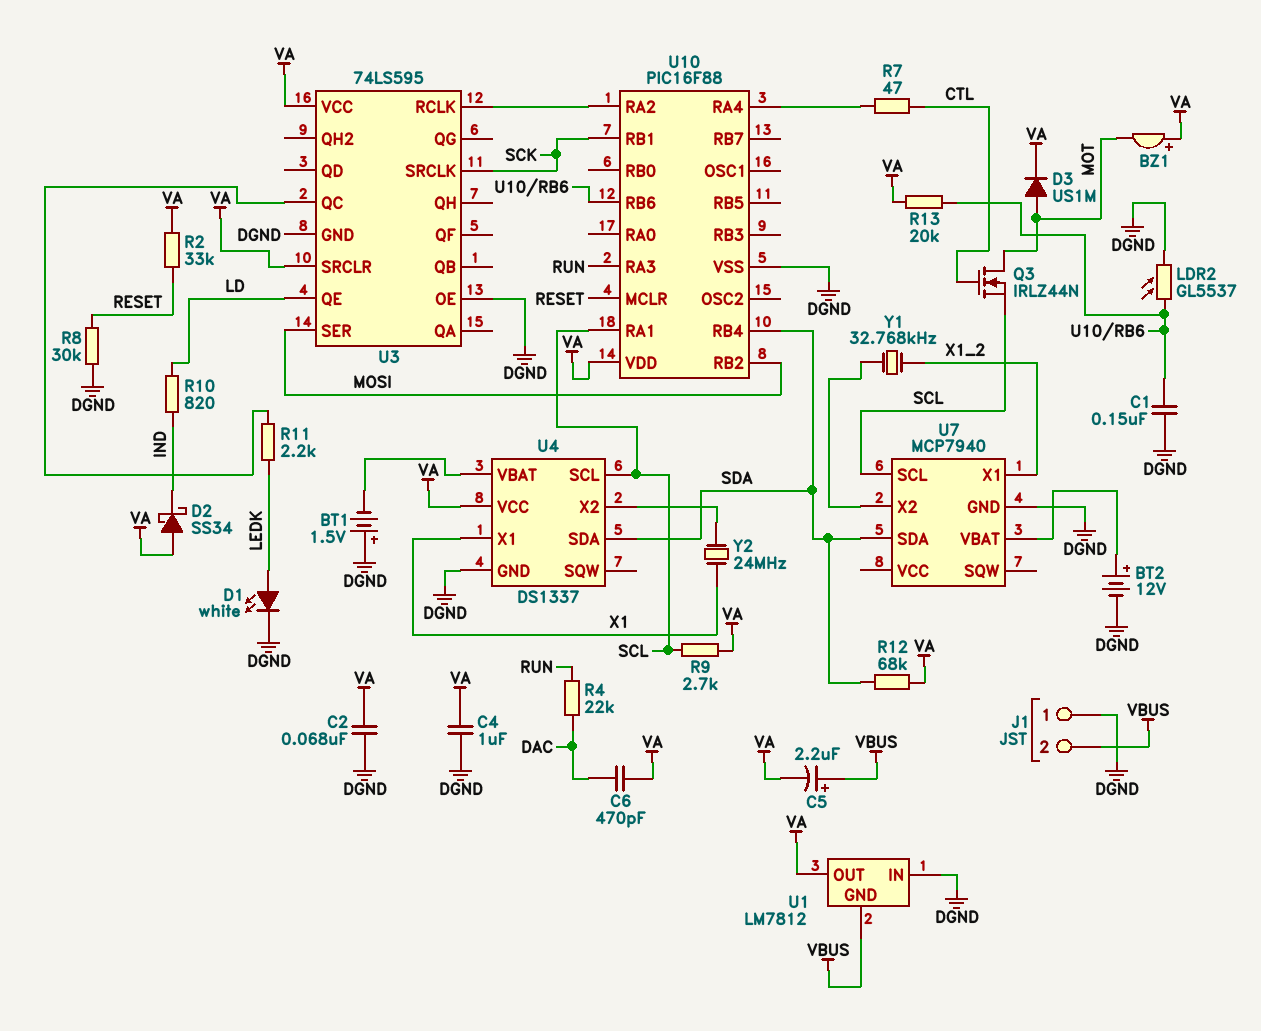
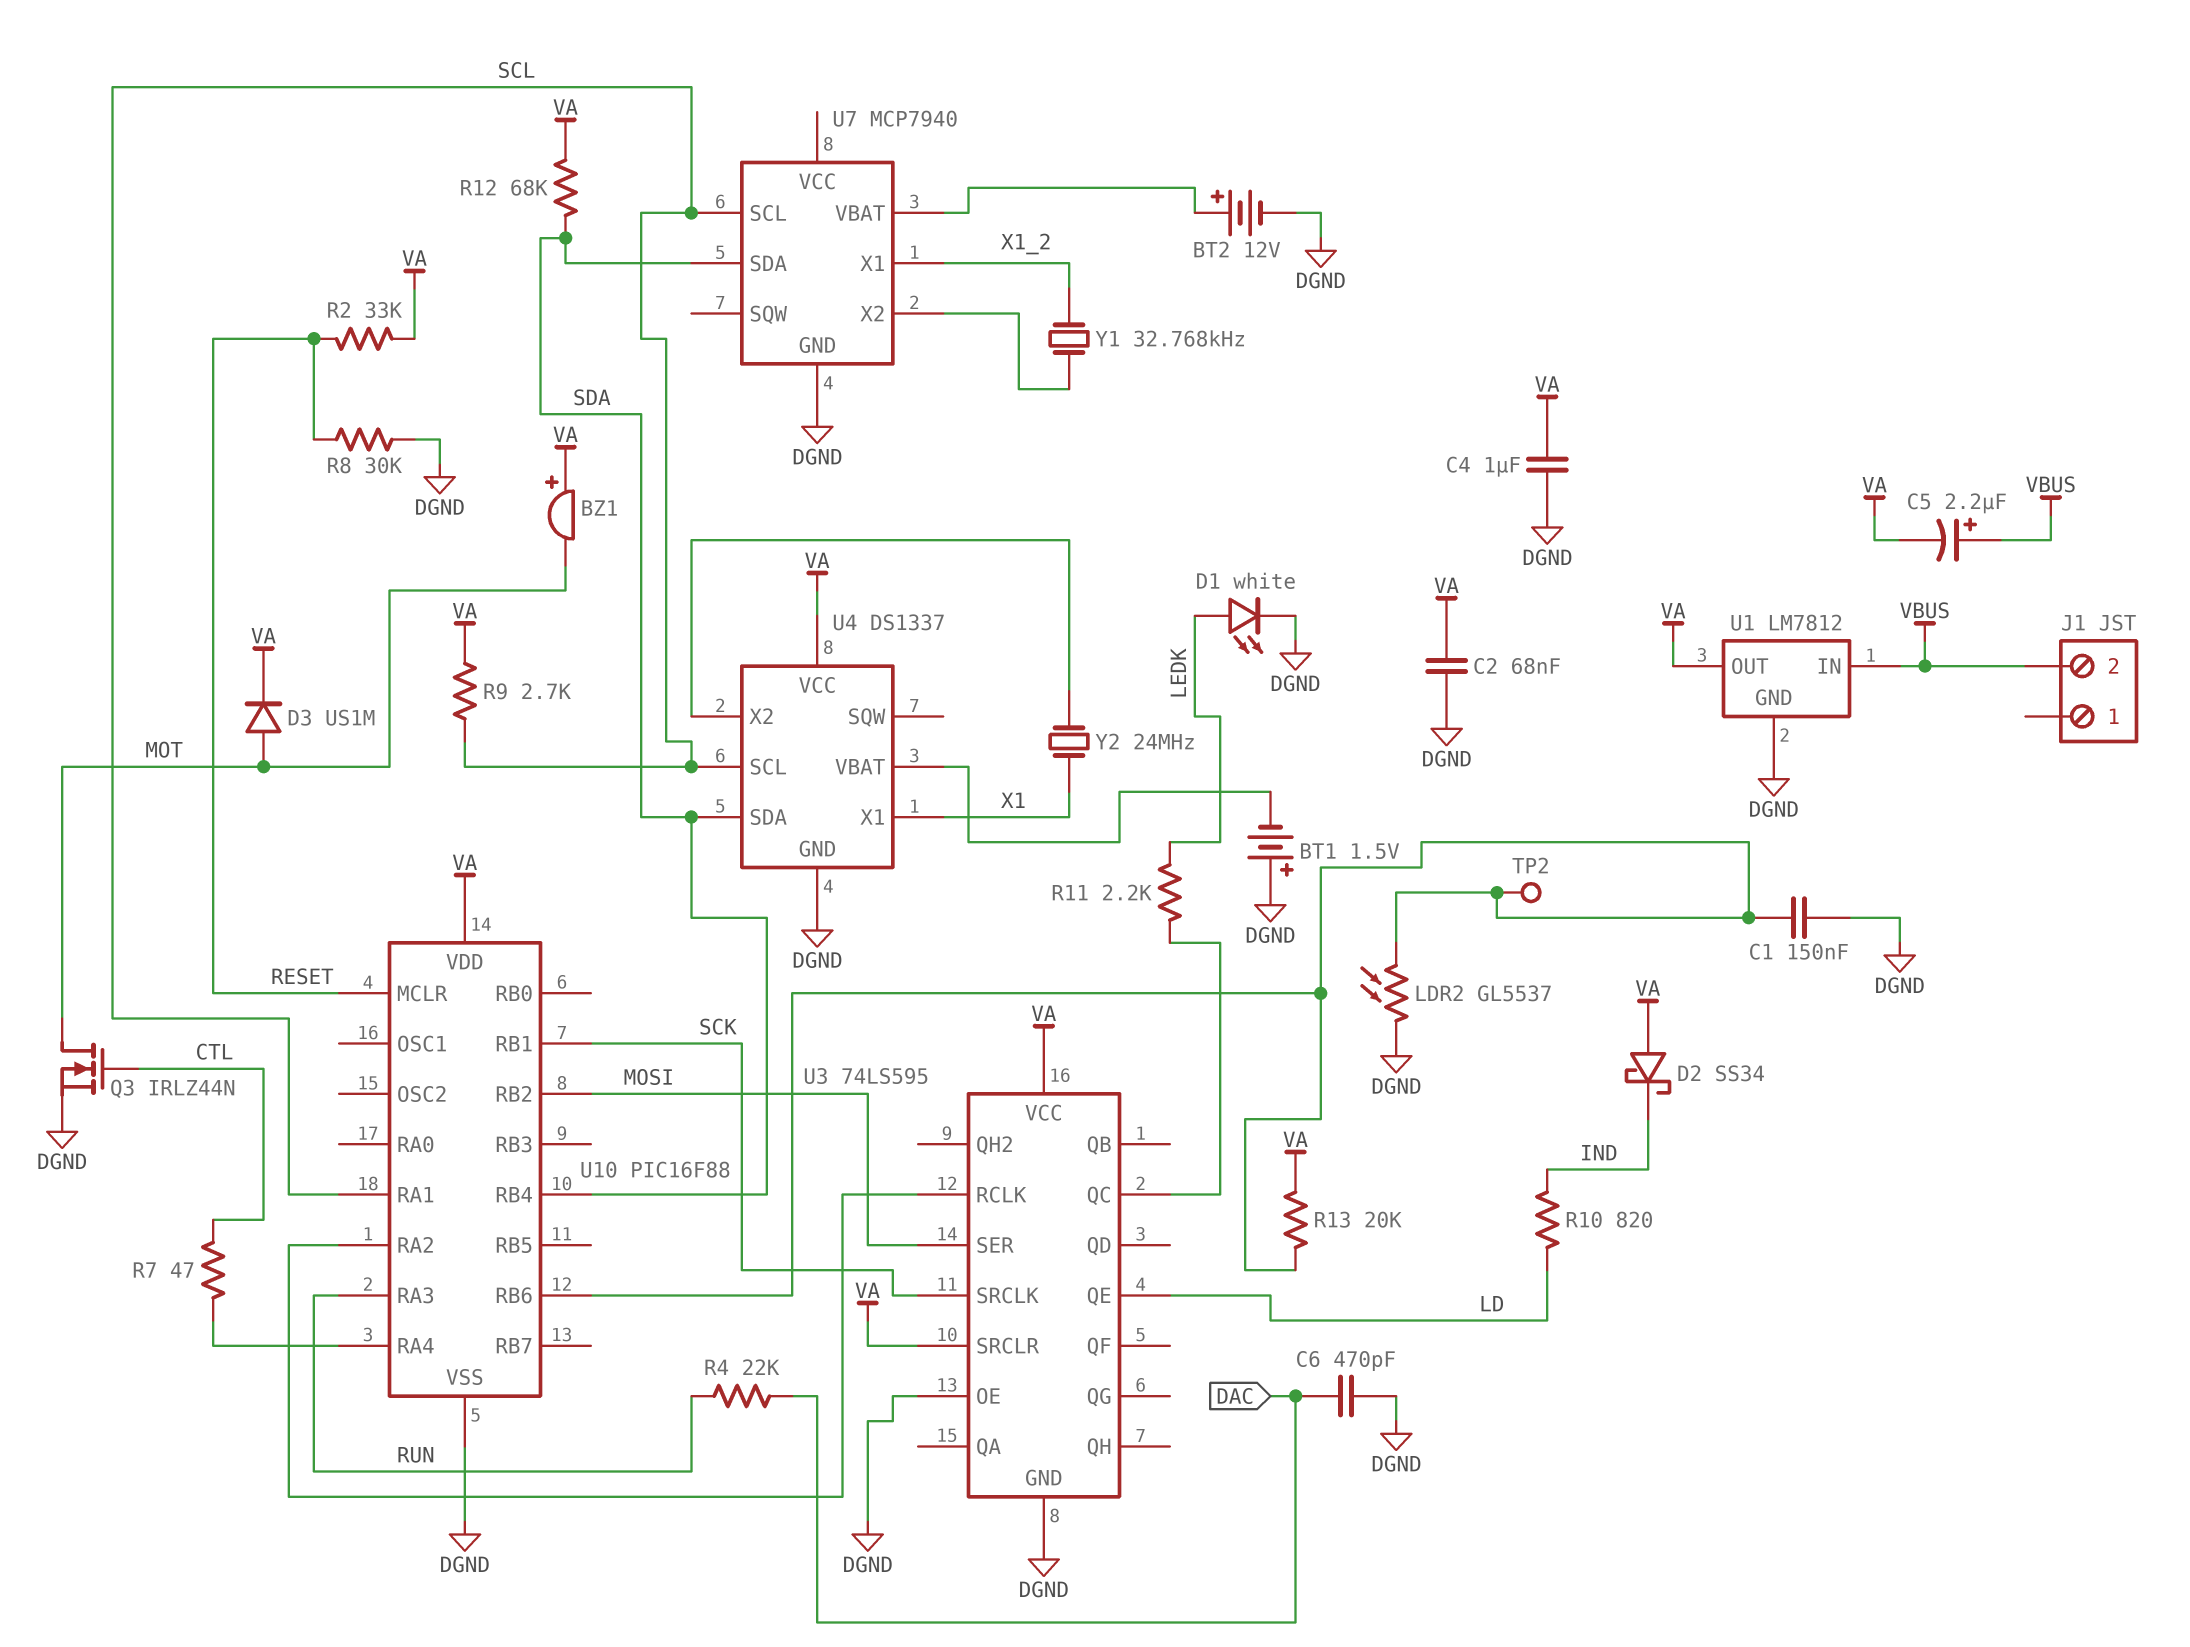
C6: 470pF (DAC, VA) -> 470pF (DAC, DGND)
J1 pin 1: DGND -> none
Q3: NMOS IRLZ44N (G CTL, D MOT, S SCL) -> NMOS IRLZ44N (G CTL, D MOT, S DGND)
TP2: none -> test point (U10/RB6)
U1 pin GND: VBUS -> DGND
U1 pin IN: DGND -> VBUS

